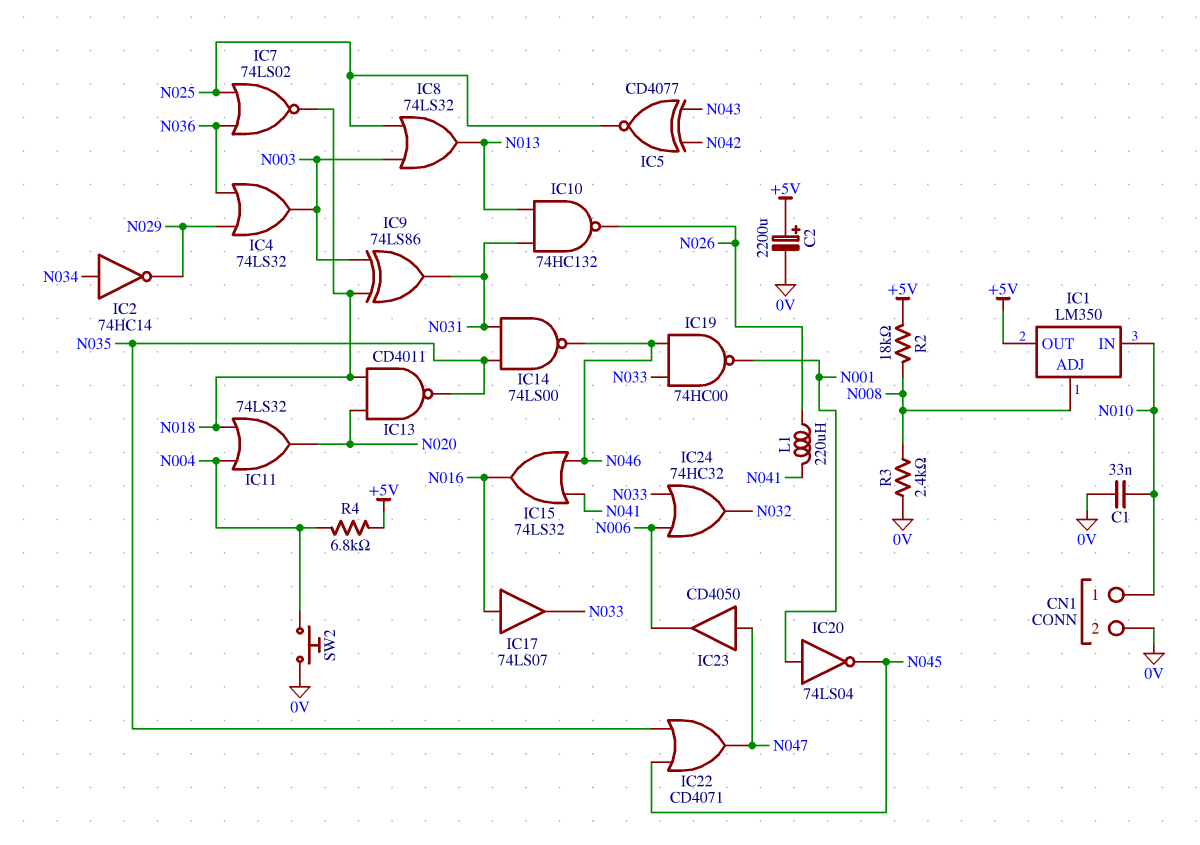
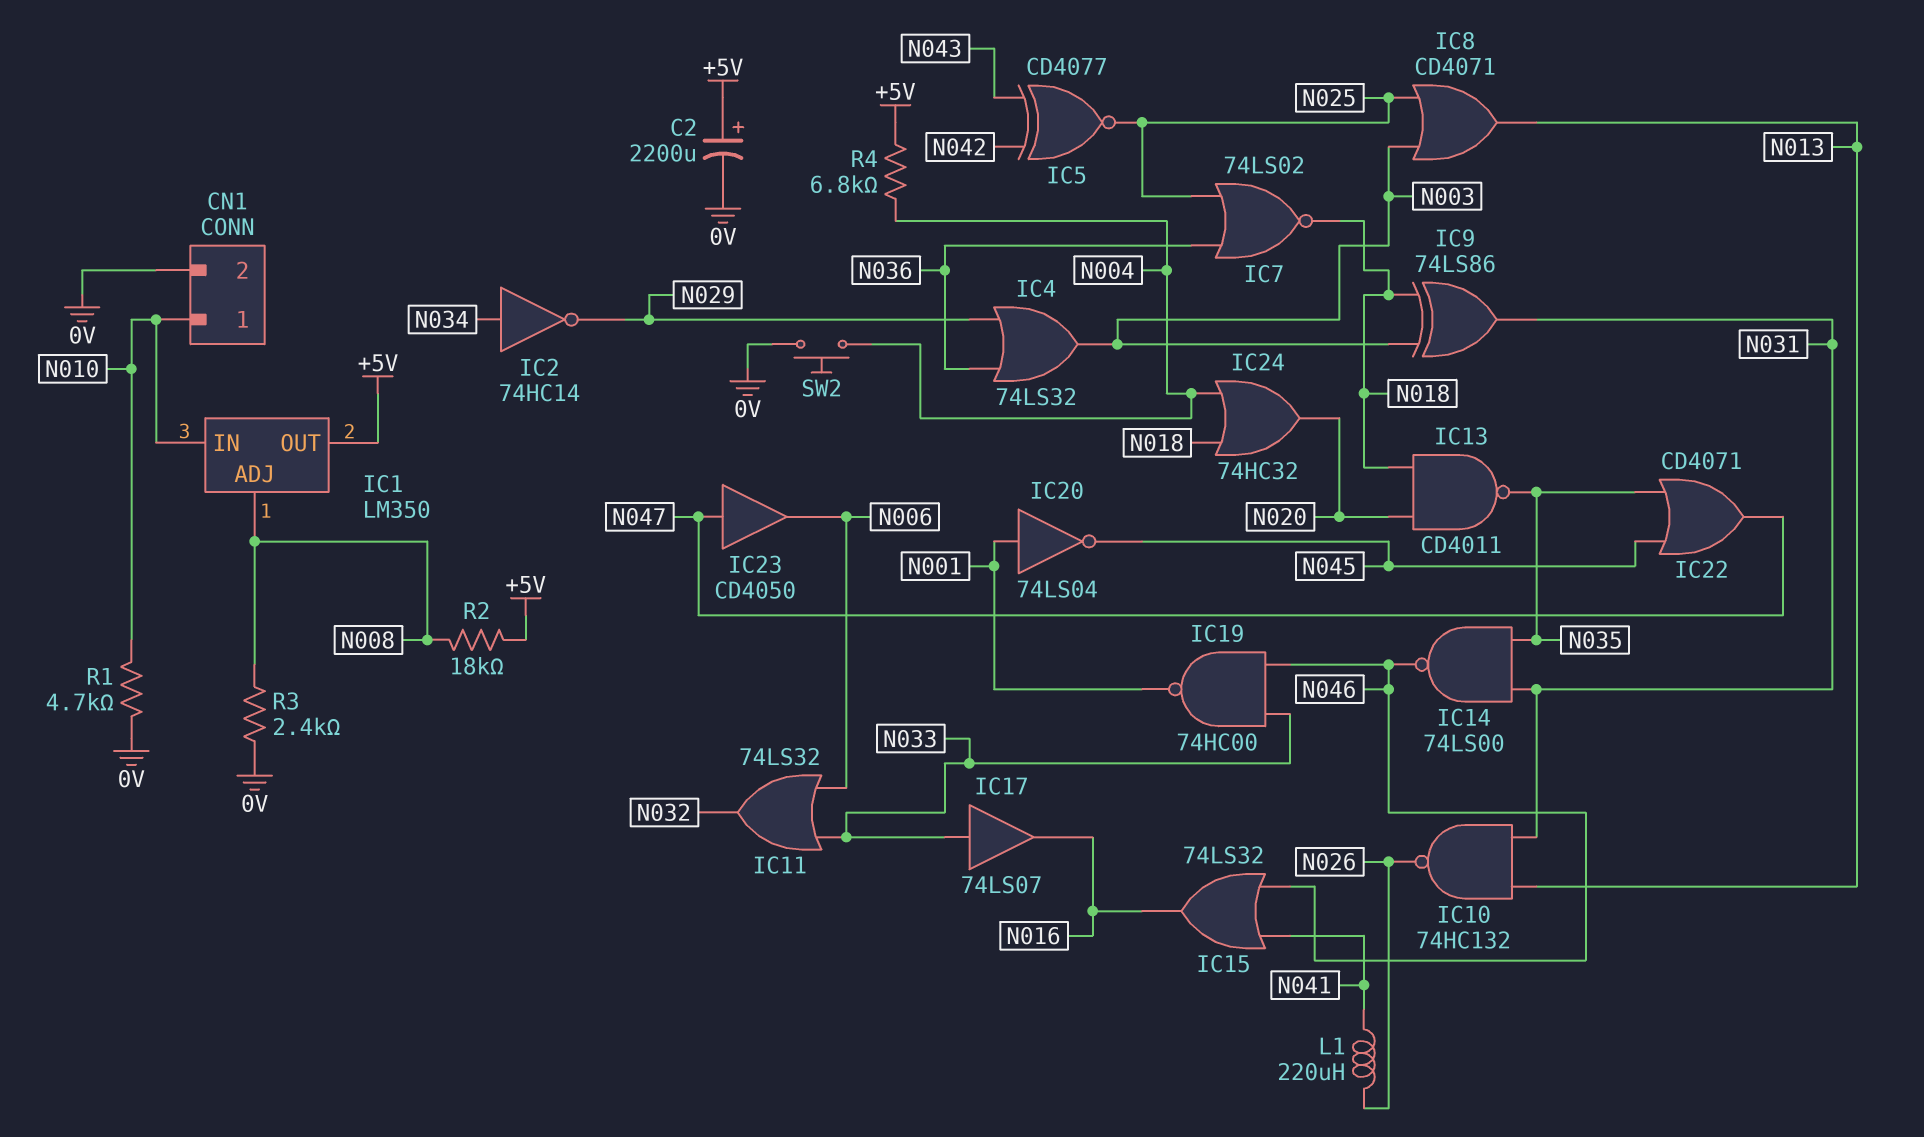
C1: 33nF (0V, N010) -> none
IC8: OR 74LS32 (in N003, in N025, out N013) -> OR CD4071 (in N003, in N025, out N013)
IC11: OR 74LS32 (in N004, in N018, out N020) -> OR 74LS32 (in N006, in N033, out N032)
IC17: buffer 74LS07 (in N016, out N033) -> buffer 74LS07 (in N033, out N016)
IC24: OR 74HC32 (in N006, in N033, out N032) -> OR 74HC32 (in N004, in N018, out N020)
R1: none -> 4.7k (0V, N010)

